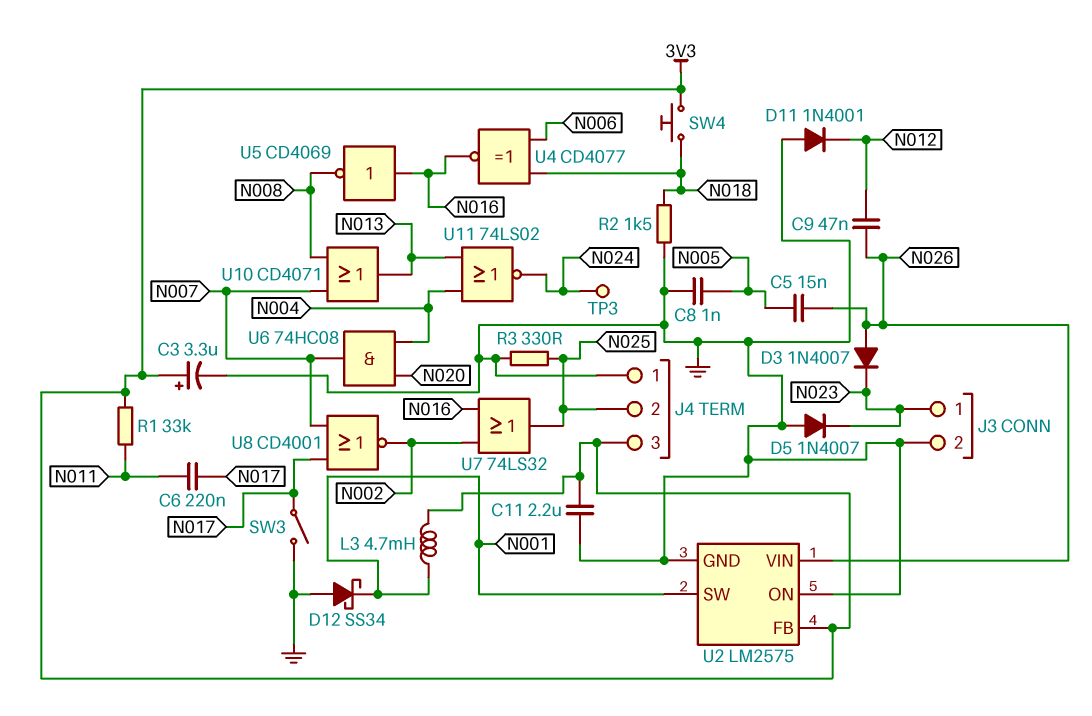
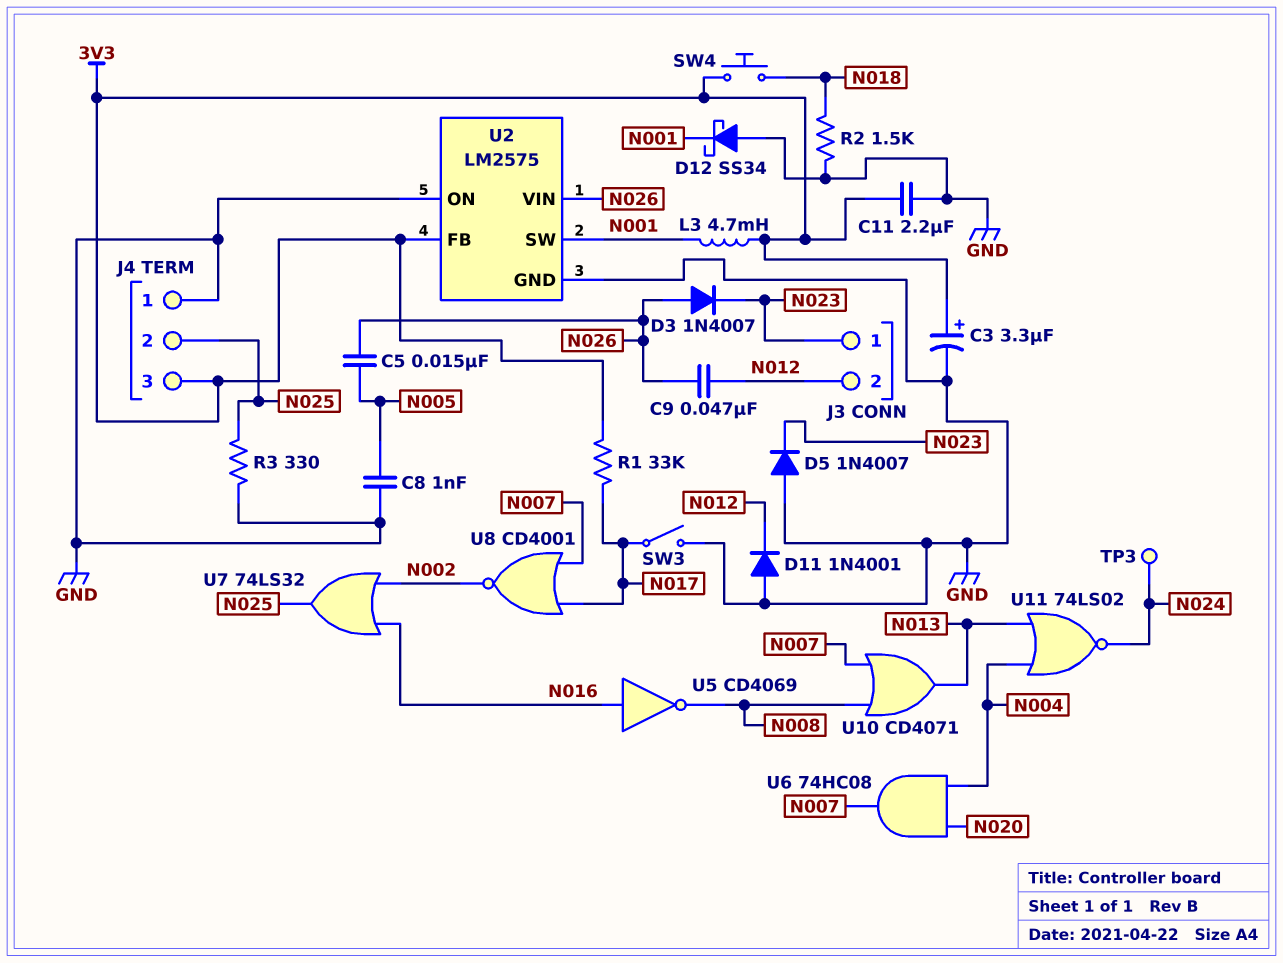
C6: 220nF (N011, N017) -> none
J3 pin 2: GND -> N012
R1: 33k (3V3, N011) -> 33k (3V3, N017)
U4: XNOR CD4077 (in N006, in N018, out N016) -> none

